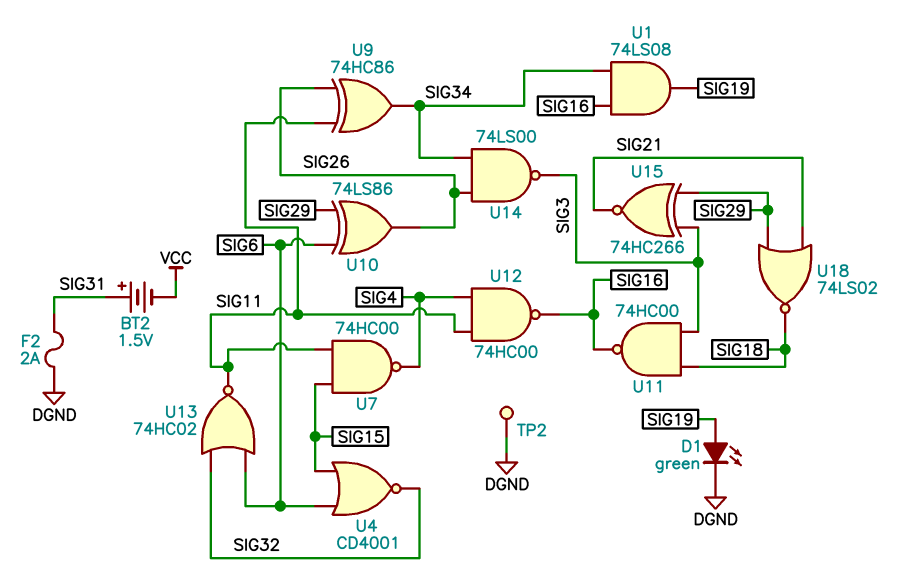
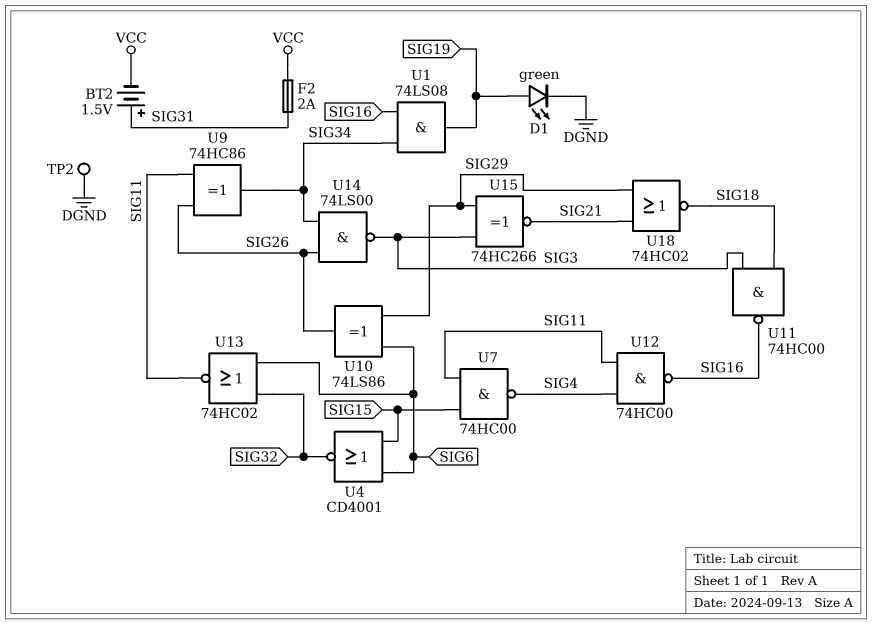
F2: 2A (DGND, SIG31) -> 2A (SIG31, VCC)
U18: NOR 74LS02 (in SIG21, in SIG29, out SIG18) -> NOR 74HC02 (in SIG21, in SIG29, out SIG18)

